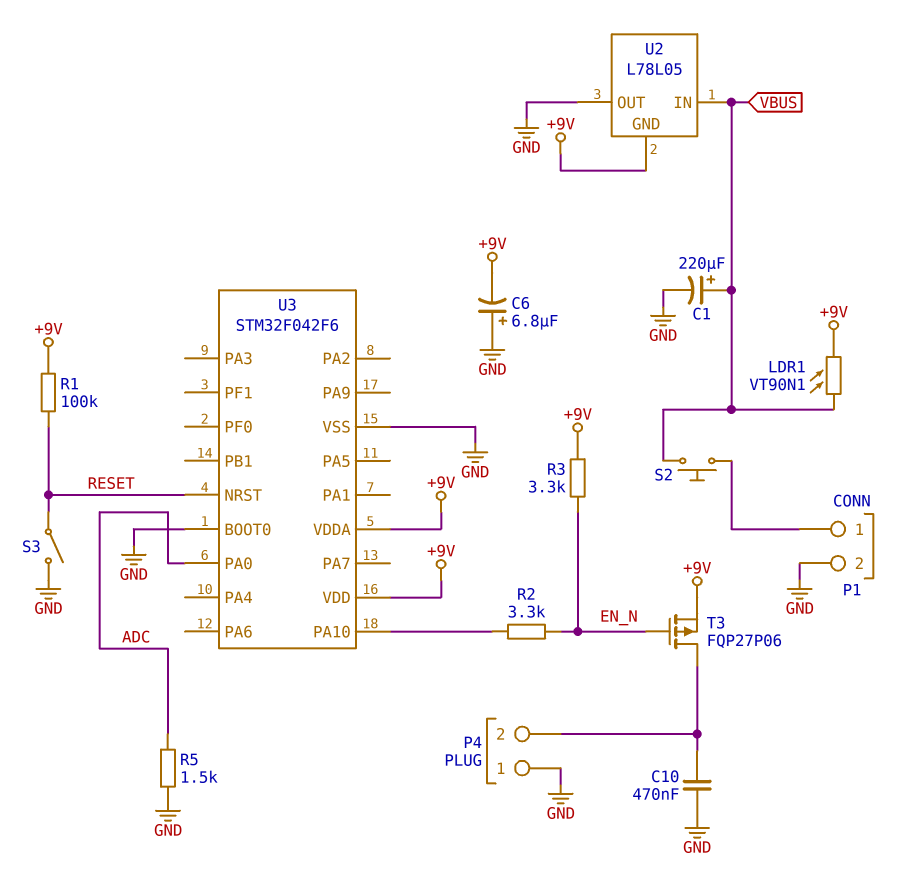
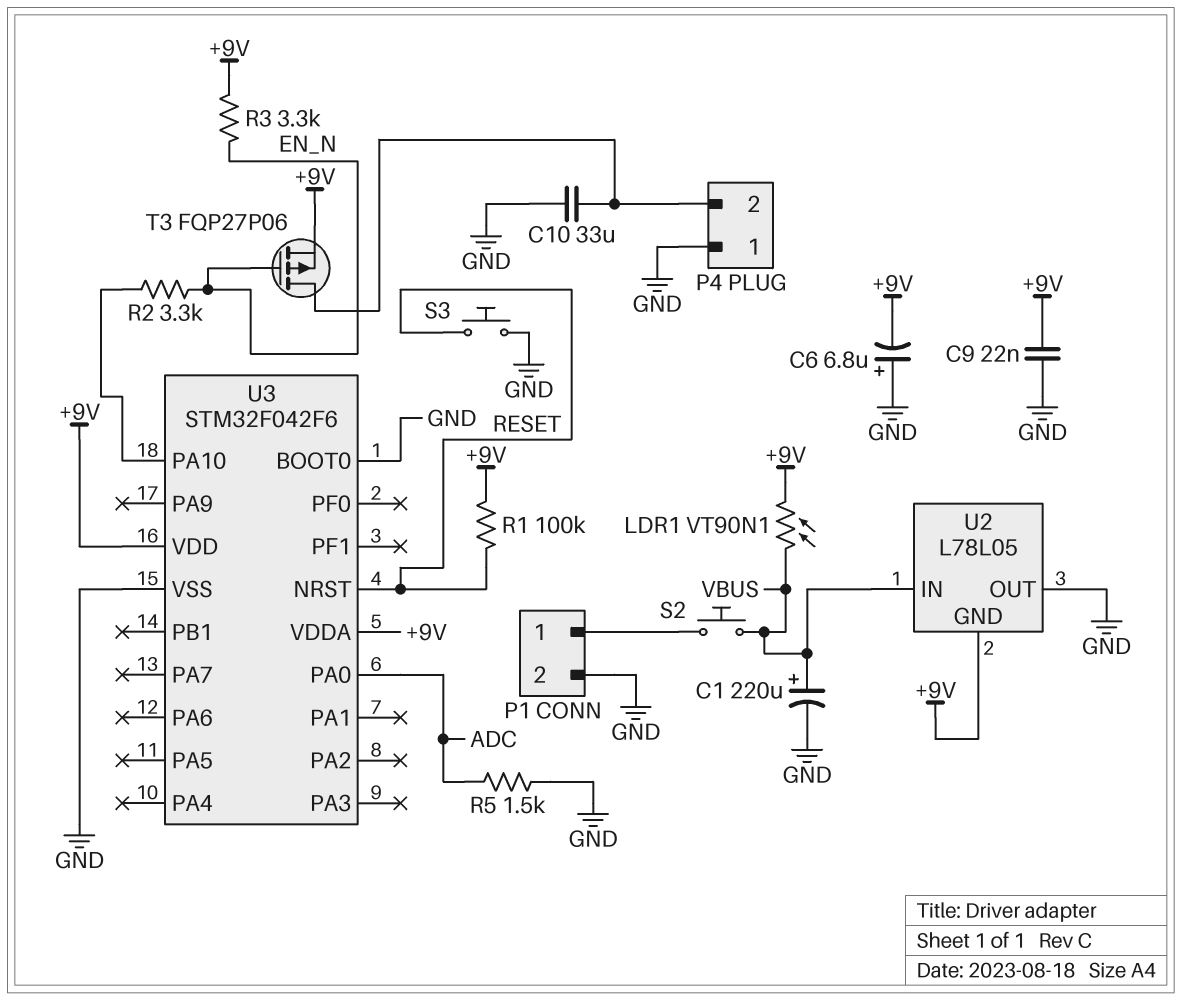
C9: none -> 22nF (+9V, GND)
C10: 470nF (GND, P4/2) -> 33uF (GND, P4/2)
S3: switch (GND, RESET) -> button (GND, RESET)

